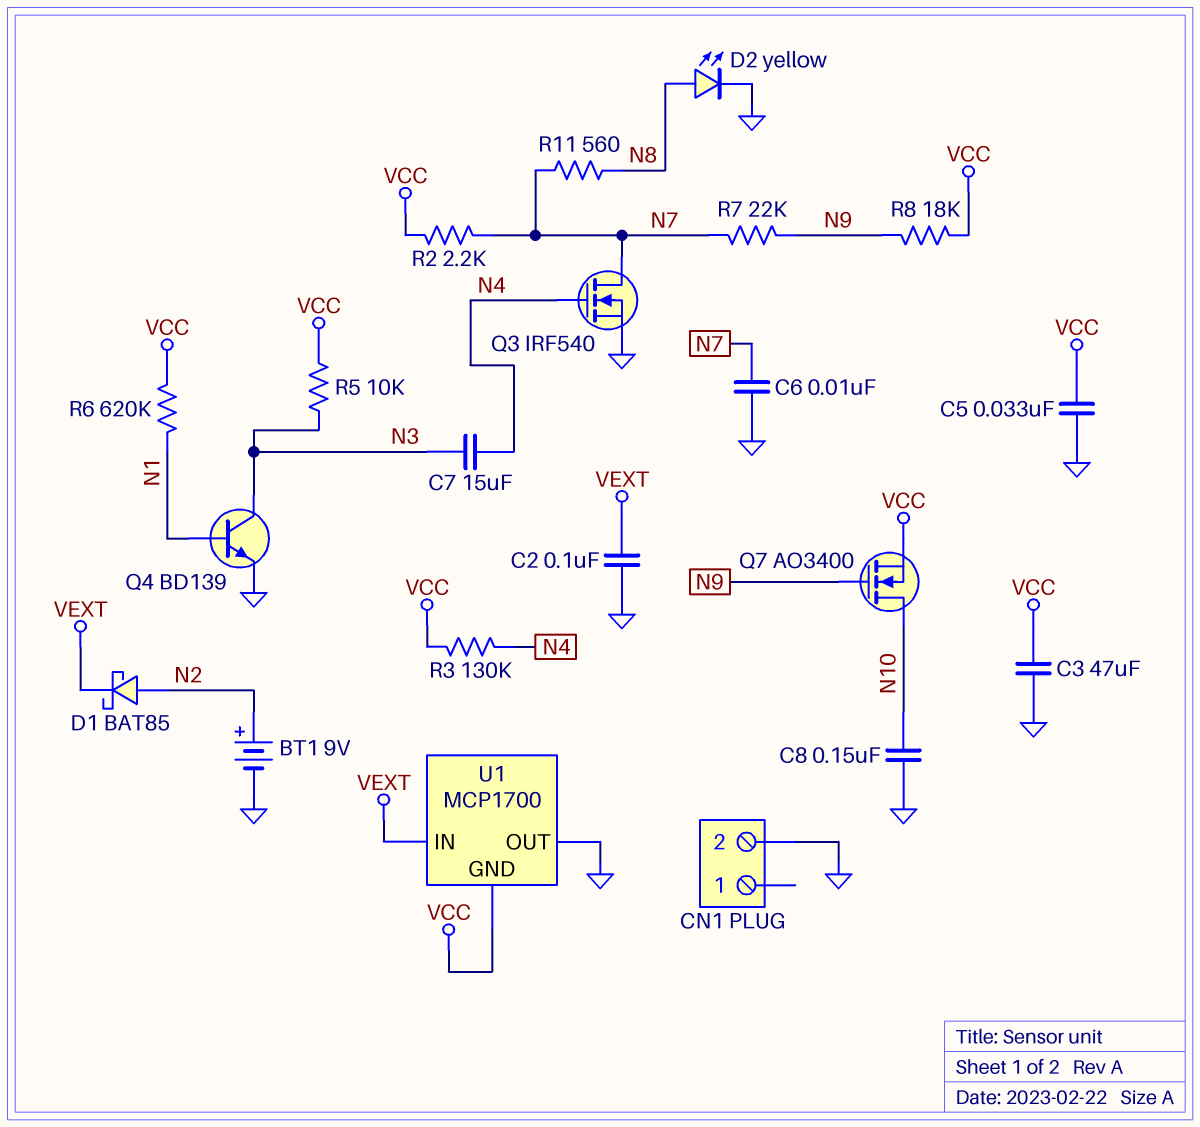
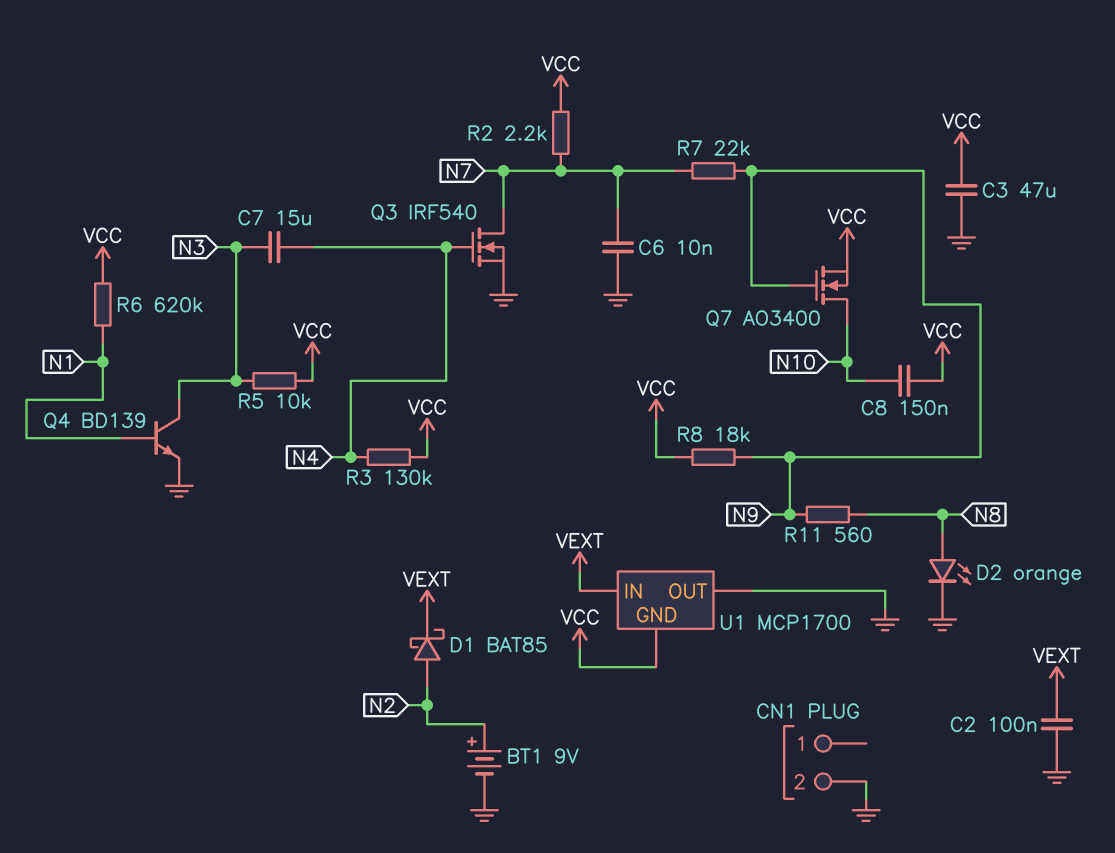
C5: 33nF (GND, VCC) -> none
C8: 150nF (GND, N10) -> 150nF (N10, VCC)
D2: LED yellow (A N8, K GND) -> LED orange (A N8, K GND)
R11: 560 (N7, N8) -> 560 (N8, N9)

